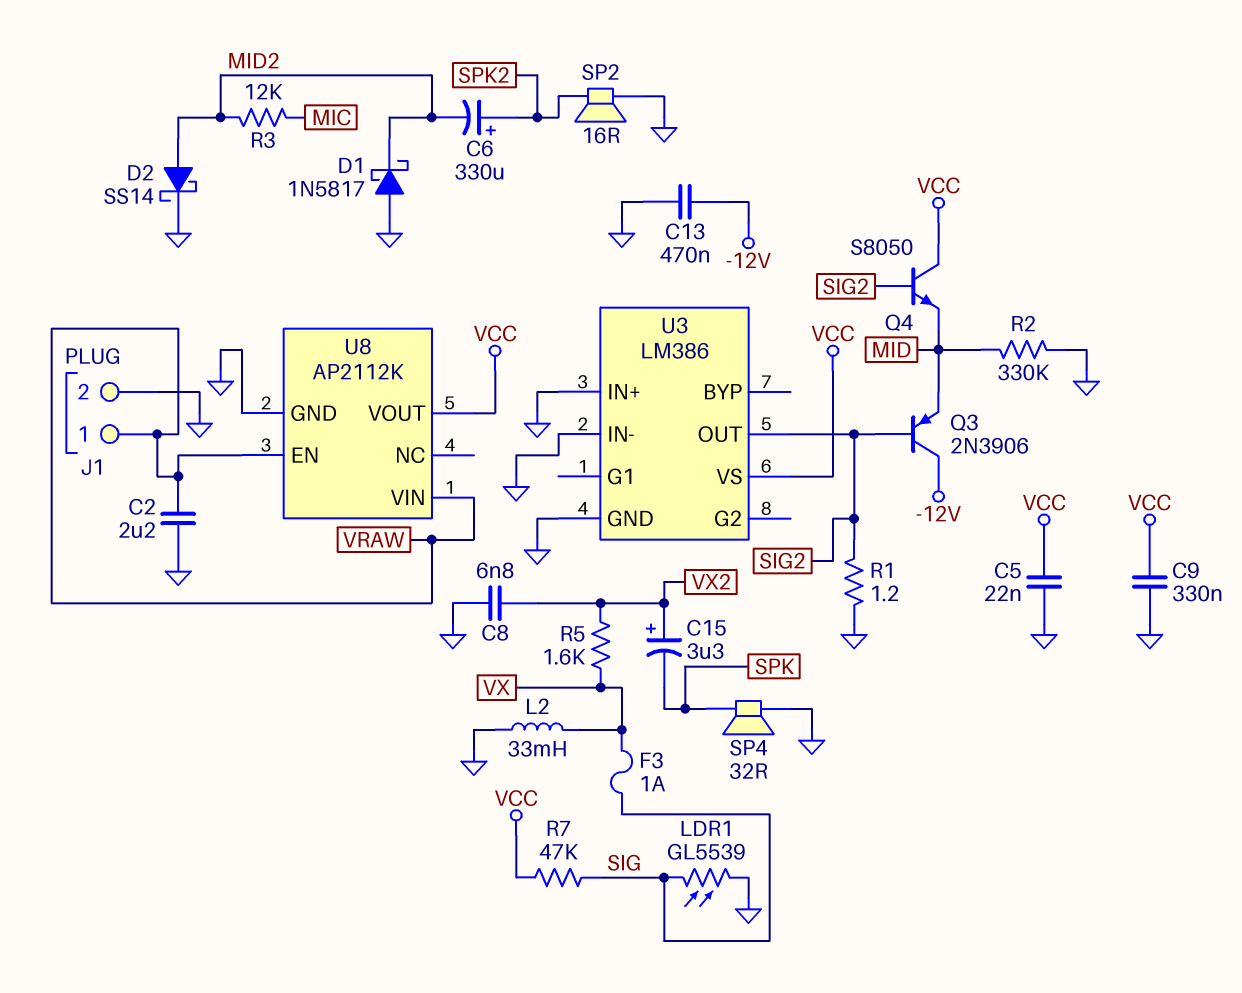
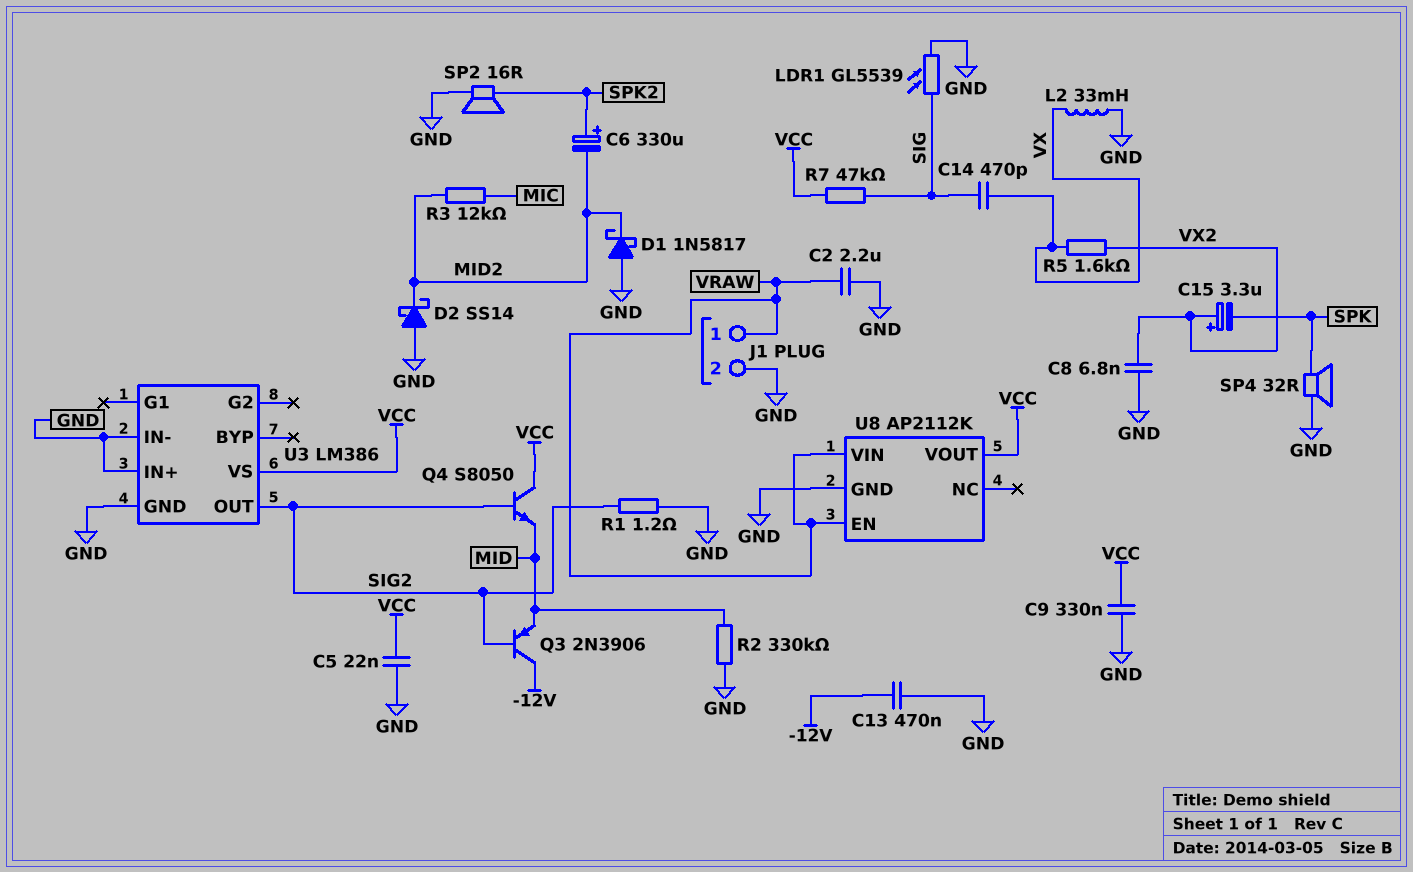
C14: none -> 470pF (SIG, VX)
D2: schottky SS14 (A MID2, K GND) -> schottky SS14 (A GND, K MID2)
F3: 1A (SIG, VX) -> none

